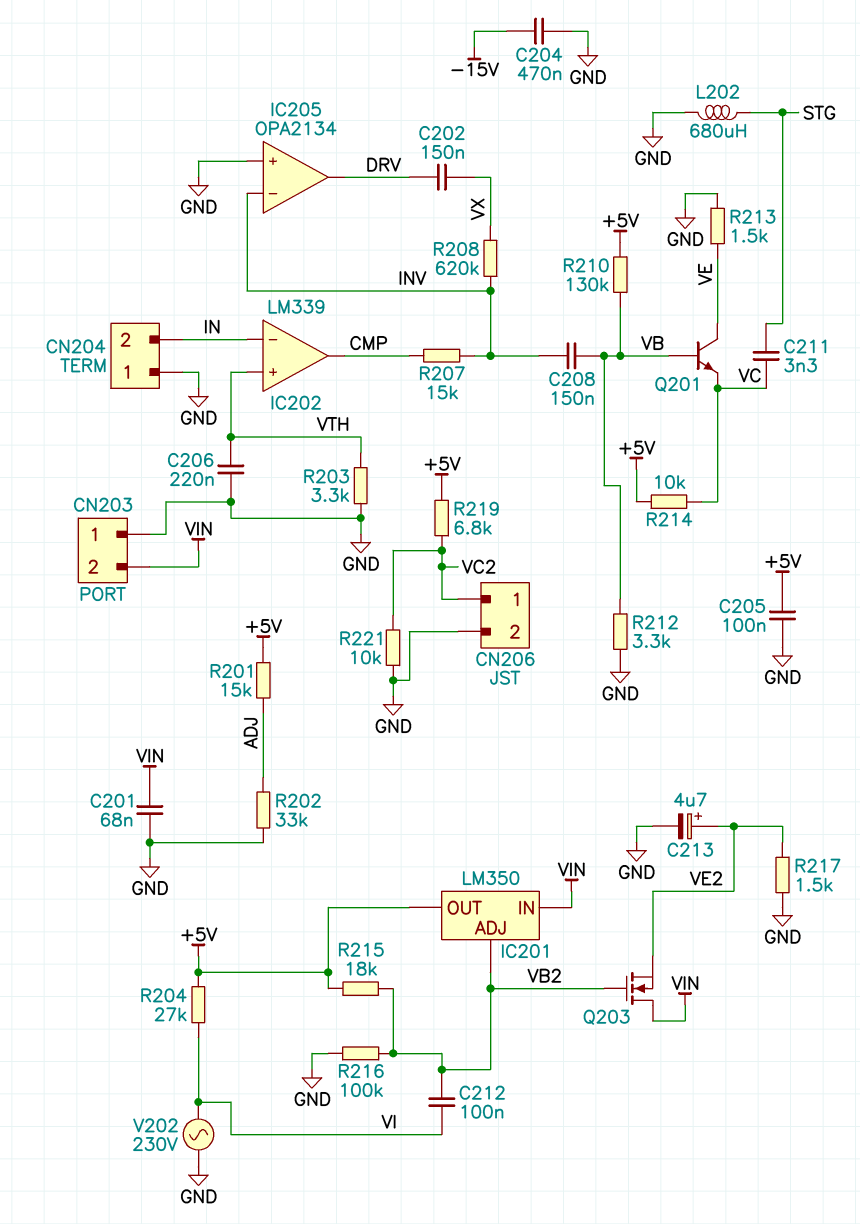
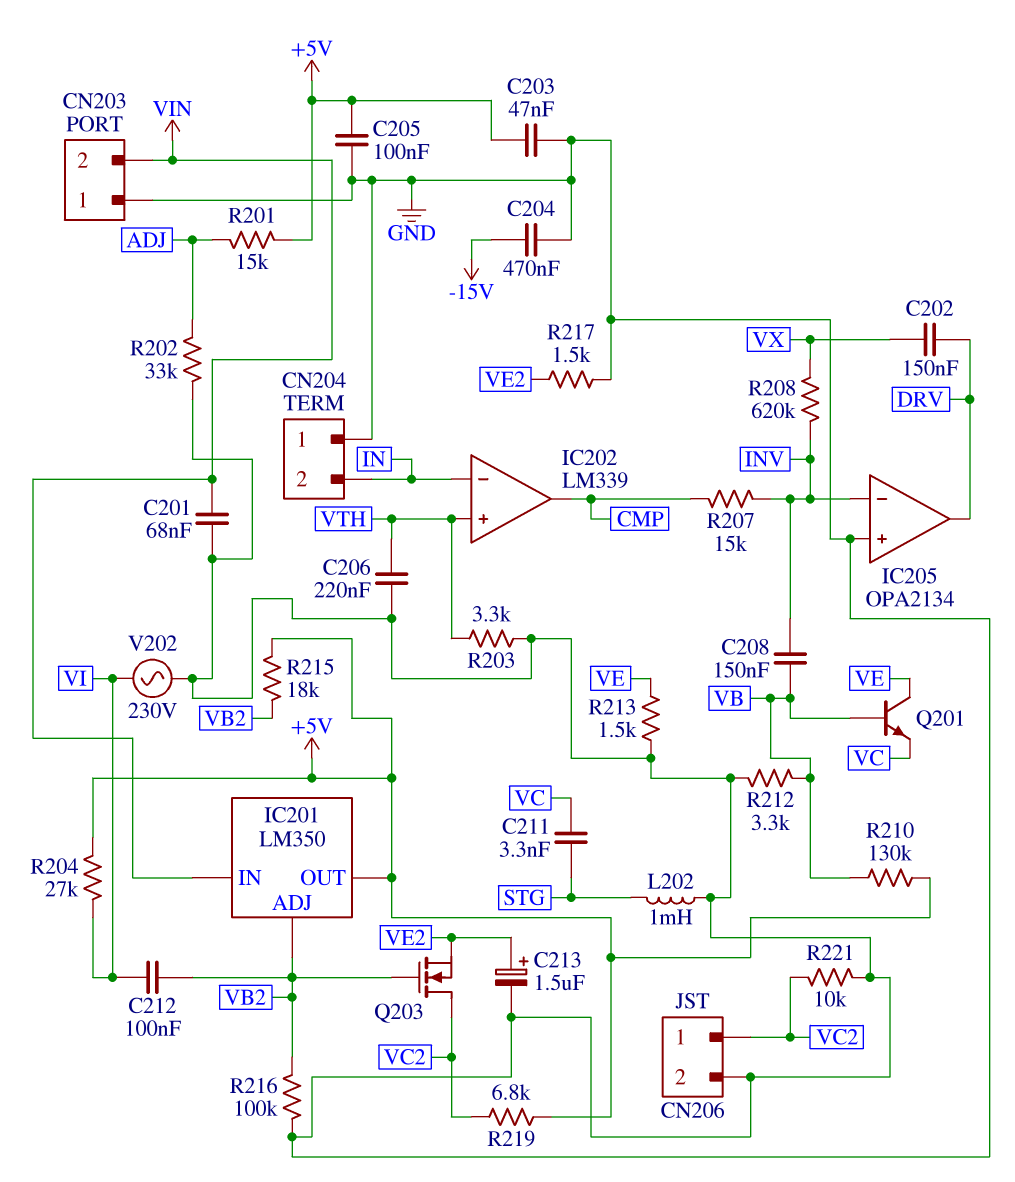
C203: none -> 47nF (+5V, GND)
C213: 4.7uF (plus VE2, minus GND) -> 1.5uF (plus VE2, minus GND)
L202: 680uH (GND, STG) -> 1mH (GND, STG)
Q203: NMOS (G VB2, D VIN, S VE2) -> NMOS (G VB2, D VC2, S VE2)
R214: 10k (+5V, VC) -> none

